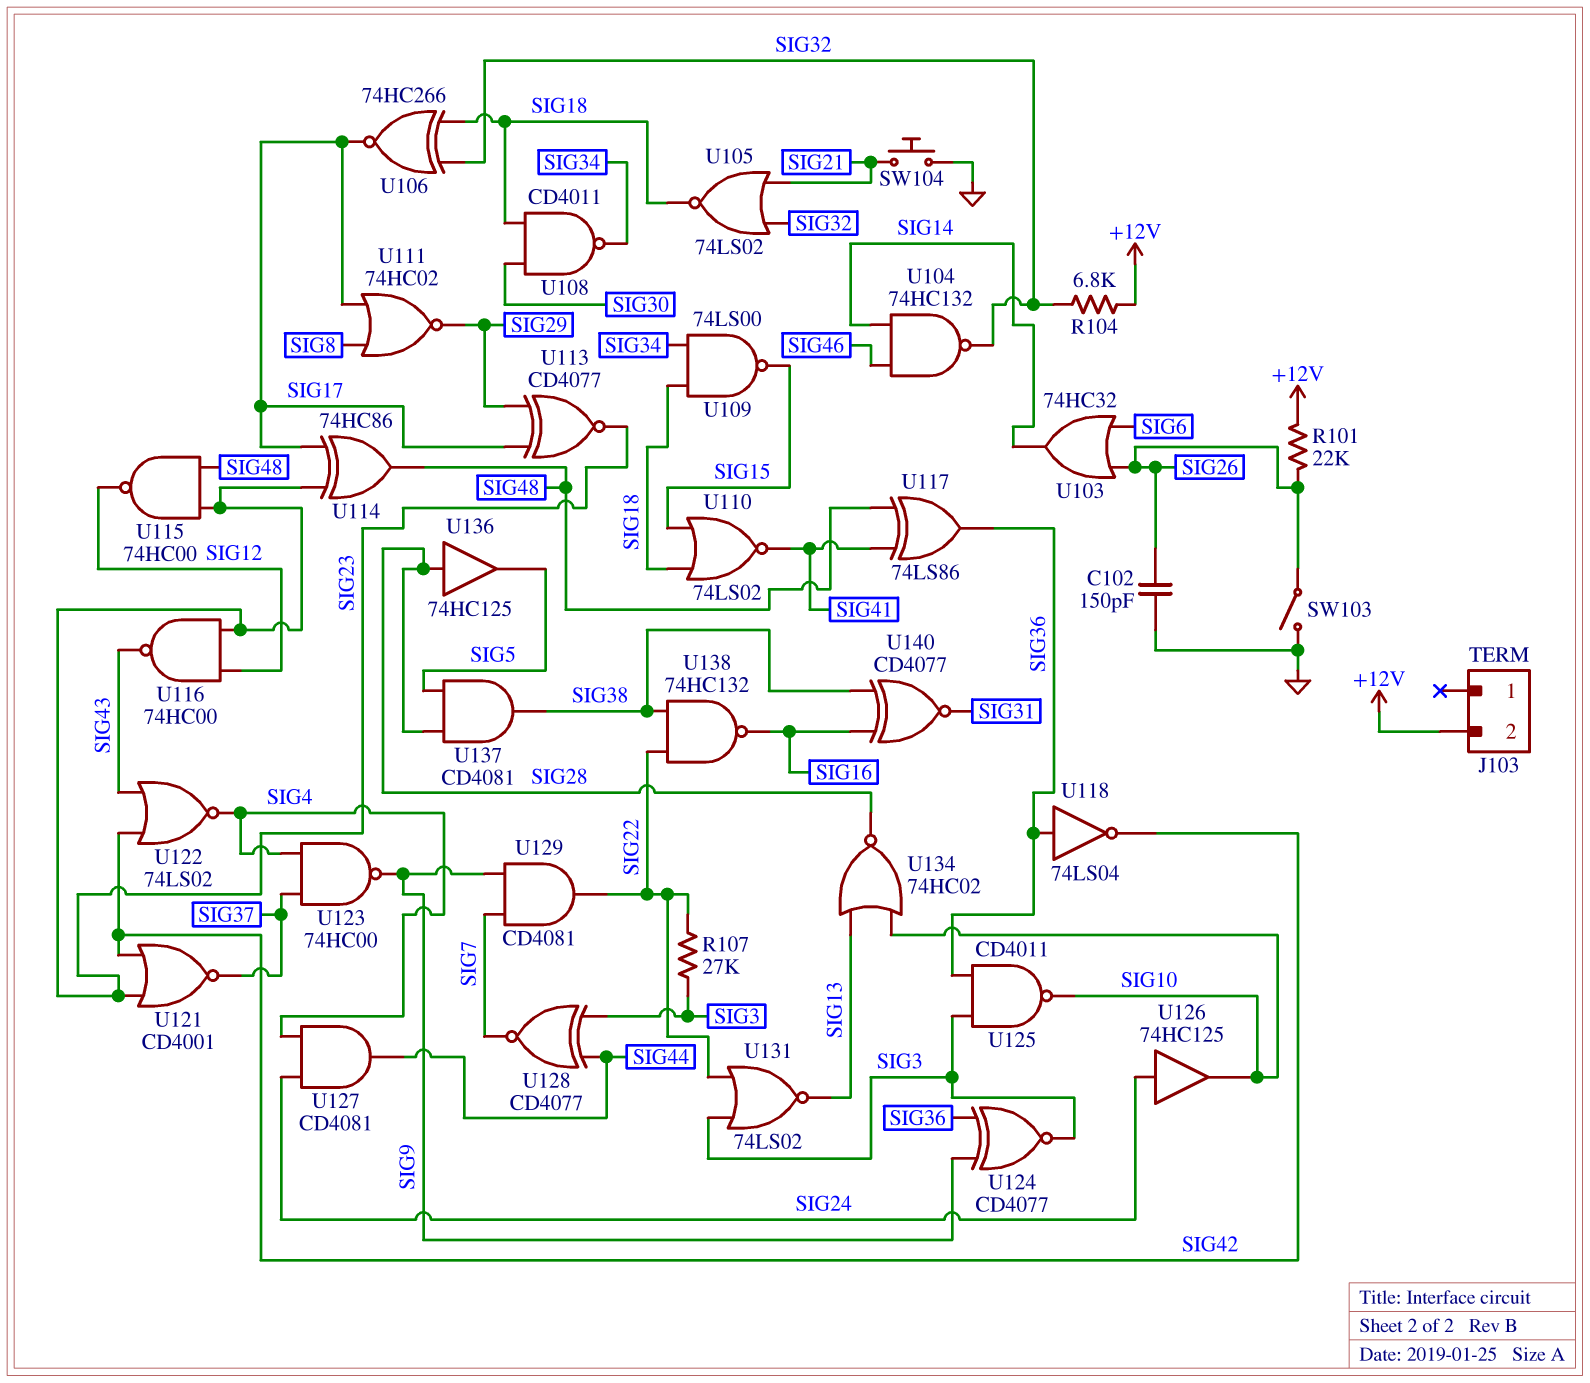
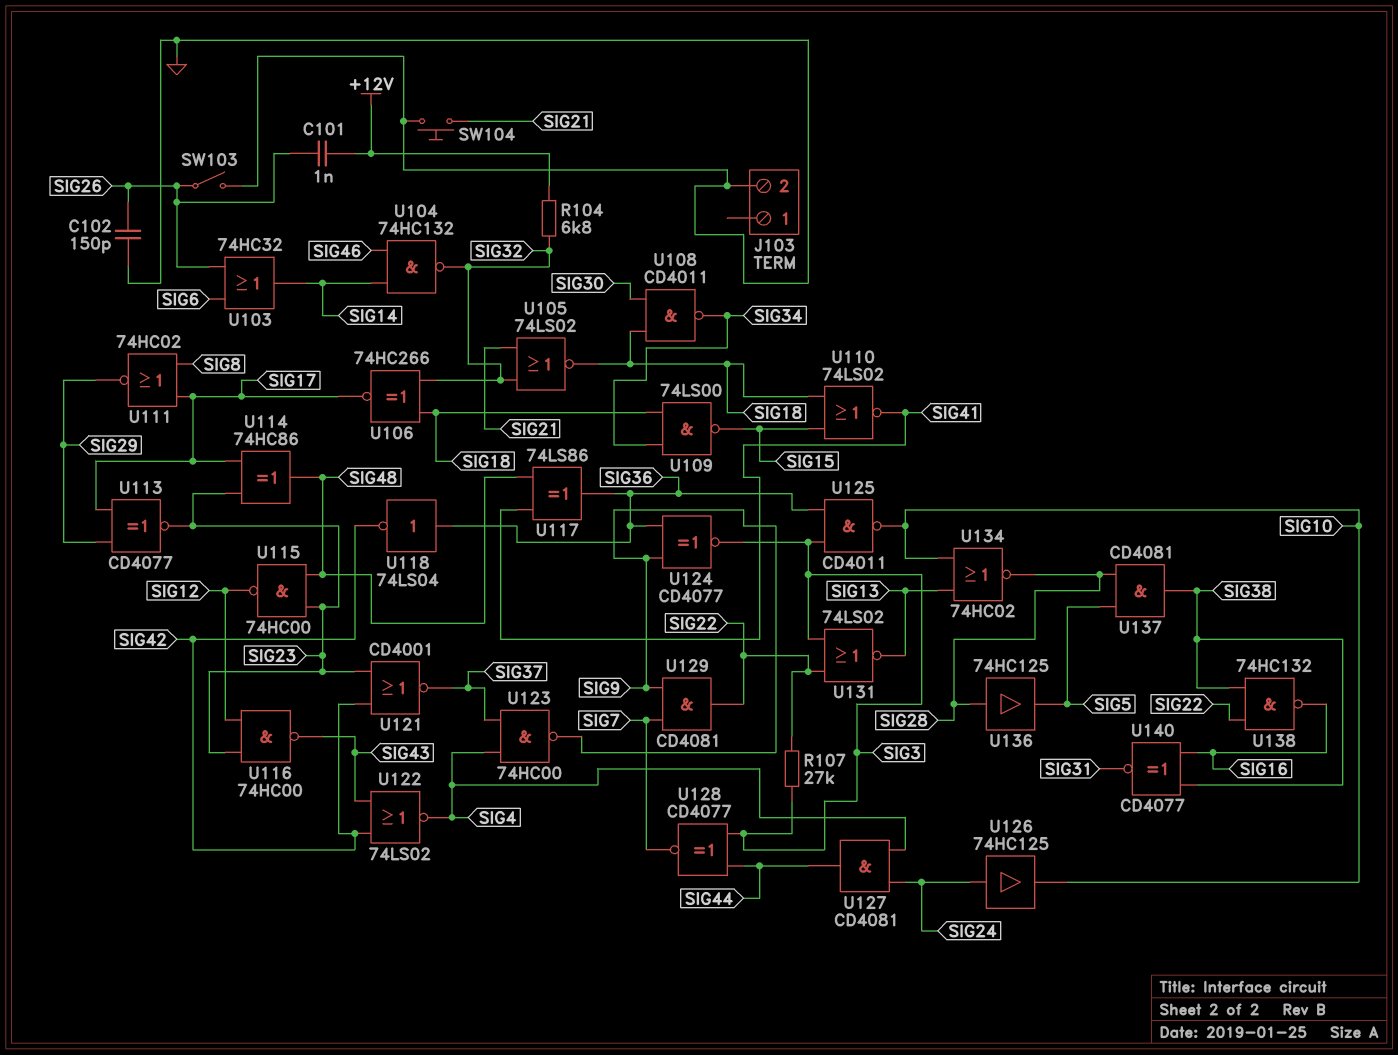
C101: none -> 1nF (+12V, SIG26)
J103 pin 2: +12V -> GND
R101: 22k (+12V, SIG26) -> none

